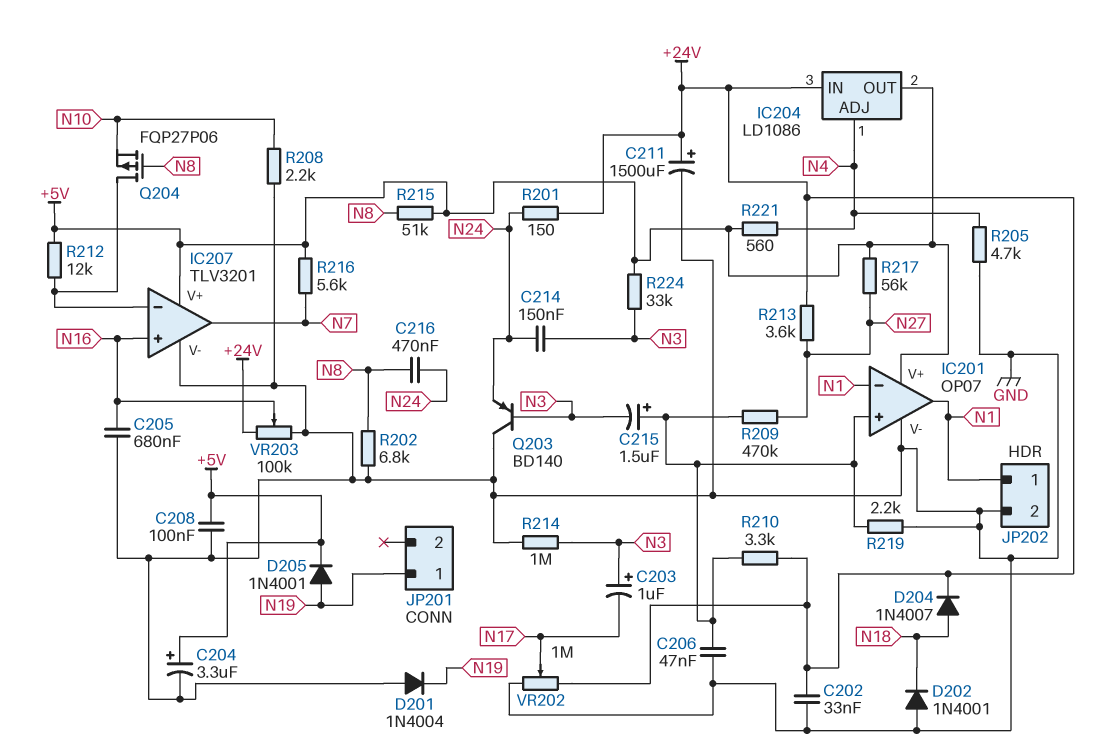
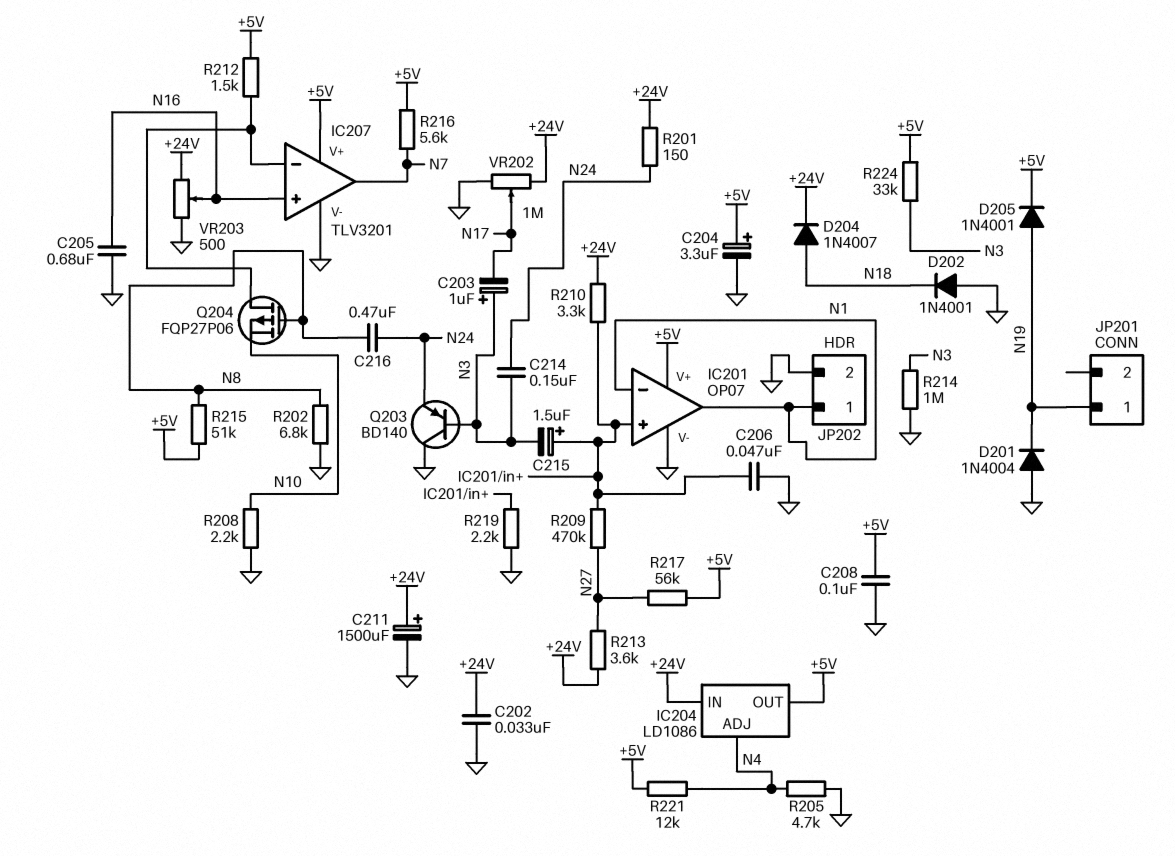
R212: 12k (+5V, IC207/in-) -> 1.5k (+5V, IC207/in-)
R221: 560 (+5V, N4) -> 12k (+5V, N4)
VR203: 100k (+24V, GND, wiper N16) -> 500 (+24V, GND, wiper N16)

